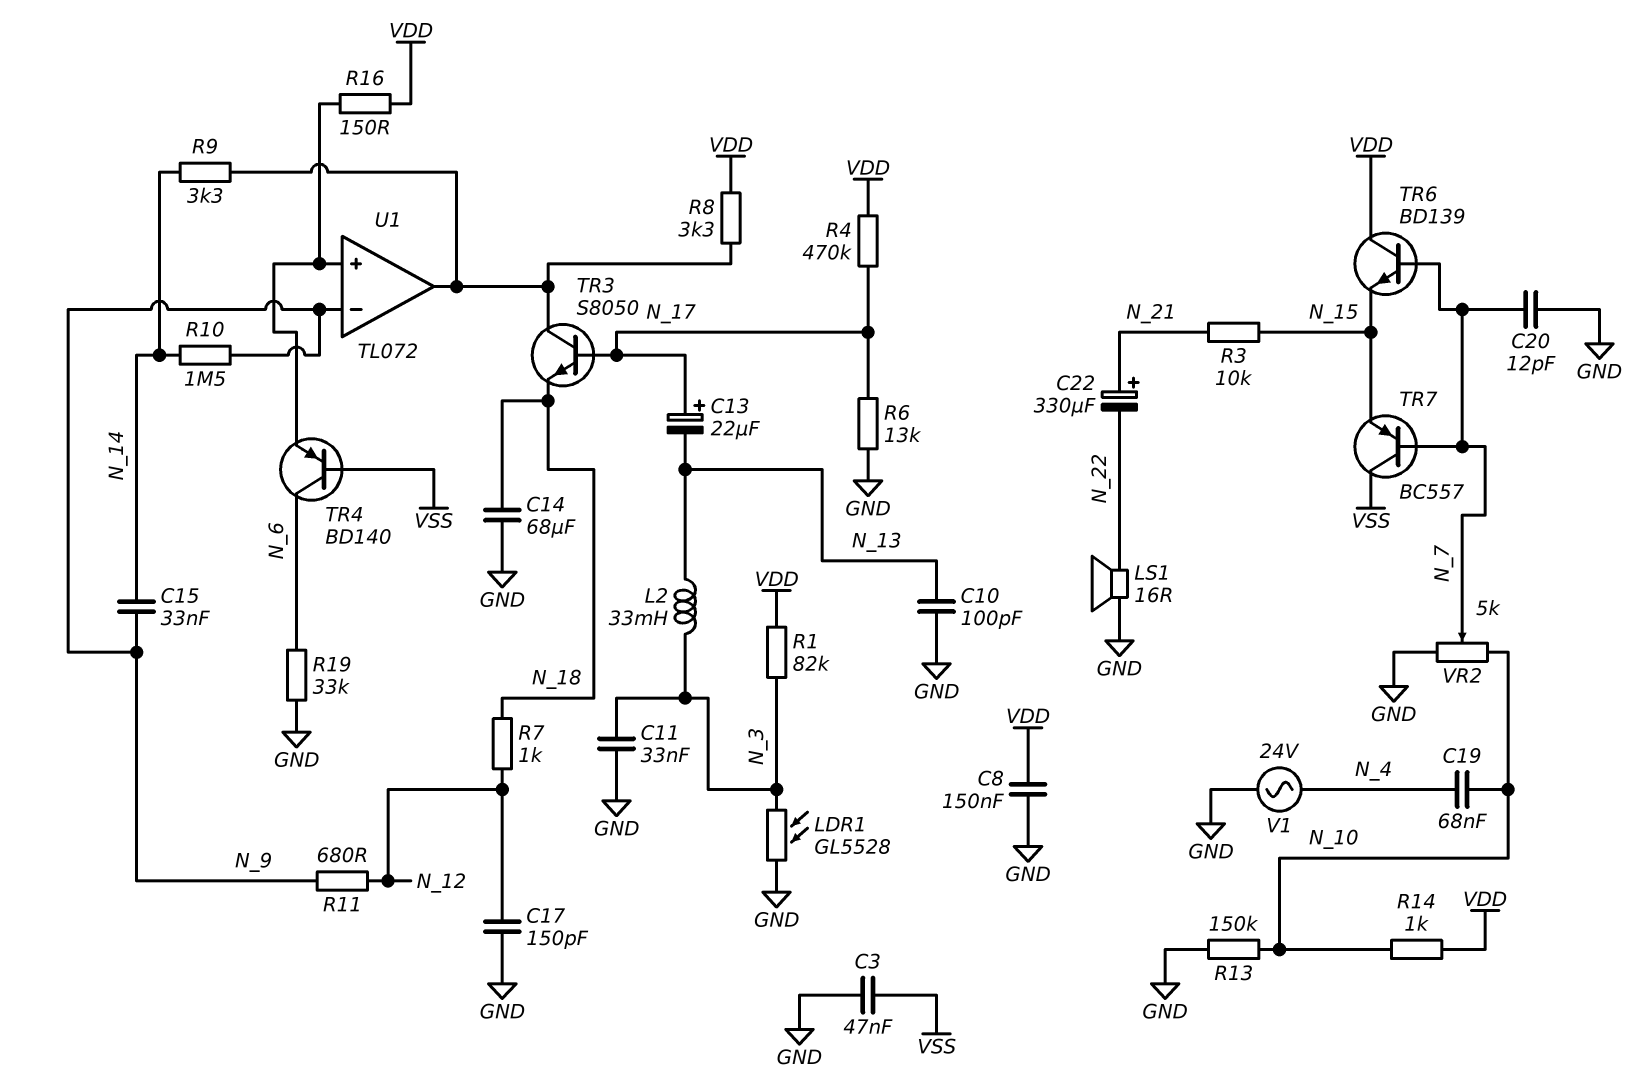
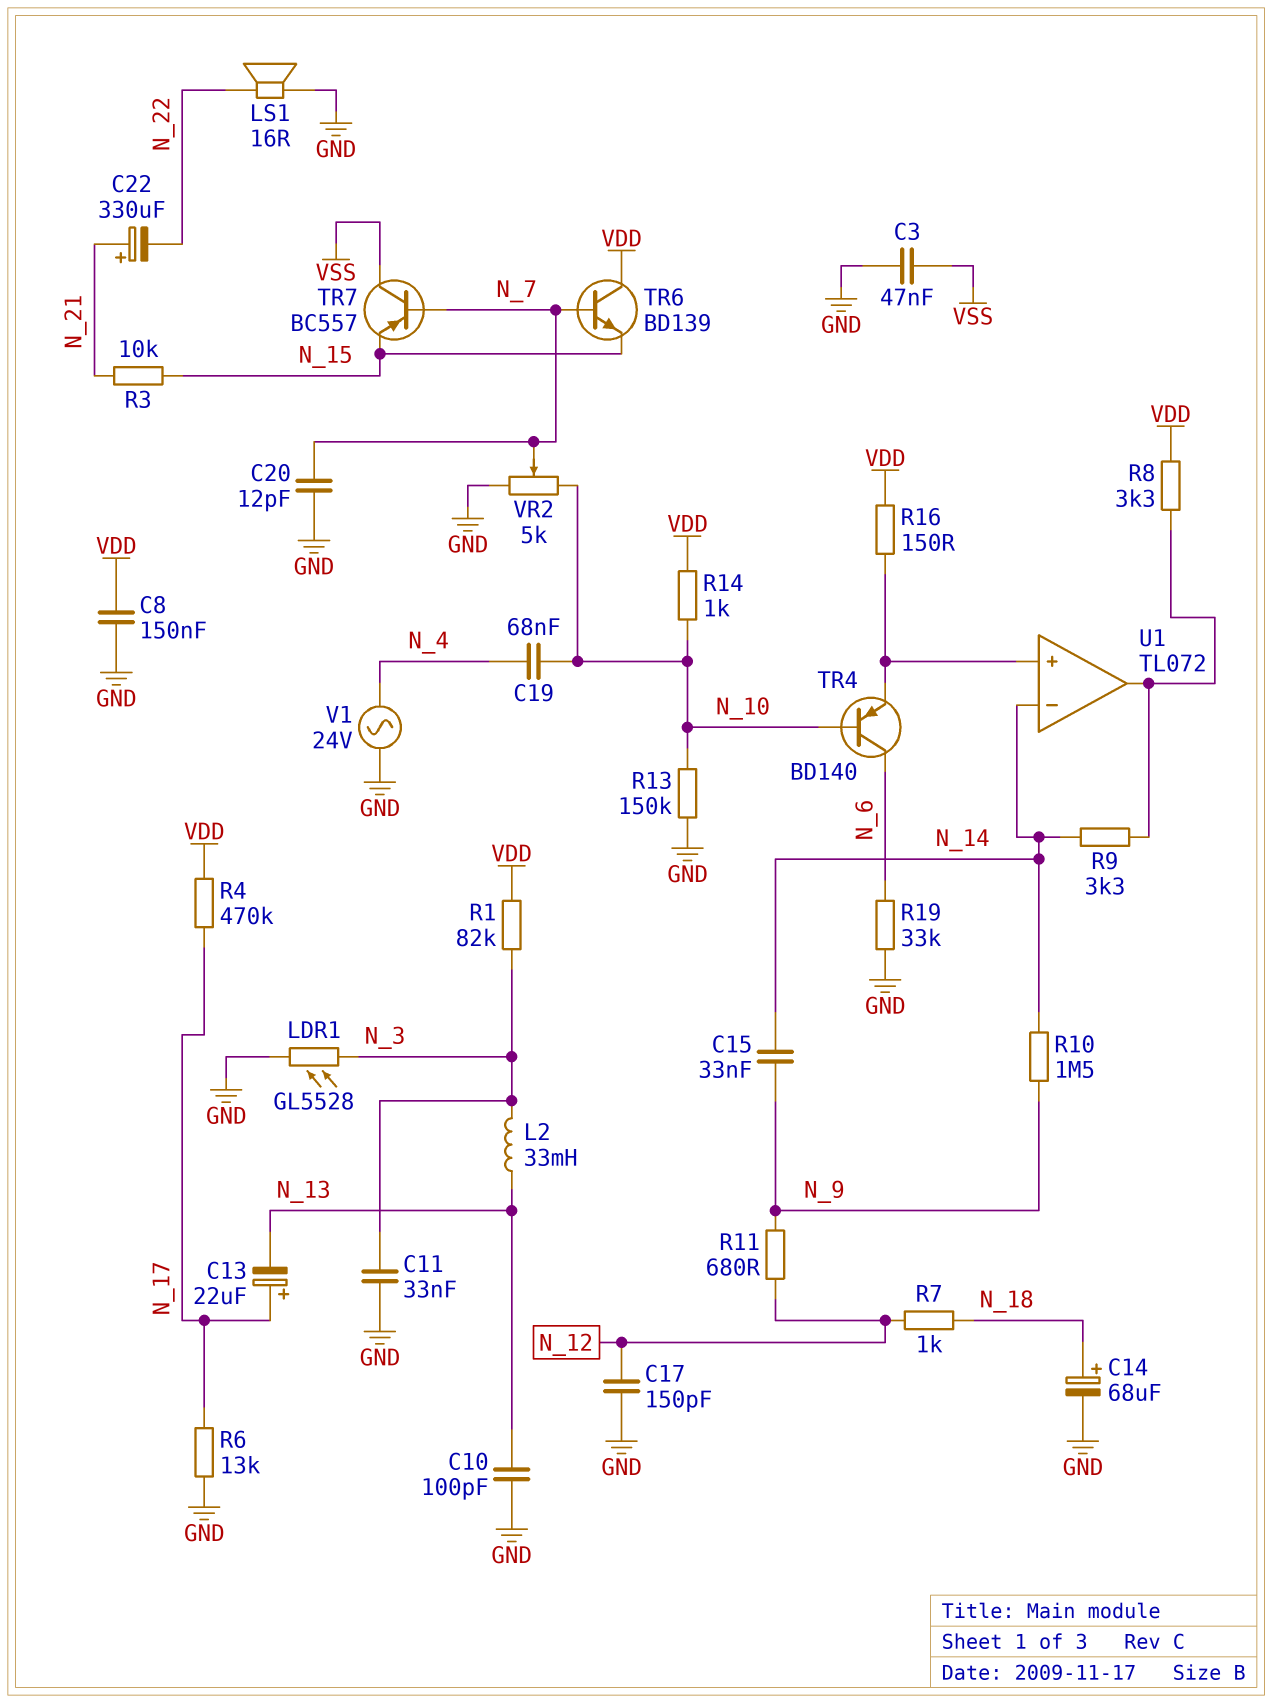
C14: 68uF (GND, N_18) -> 68uF (plus N_18, minus GND)
TR3: NPN S8050 (B N_17, C U1/out, E N_18) -> none
TR4: PNP BD140 (B VSS, C N_6, E U1/in+) -> PNP BD140 (B N_10, C N_6, E U1/in+)
U1 pin in-: N_9 -> N_14

